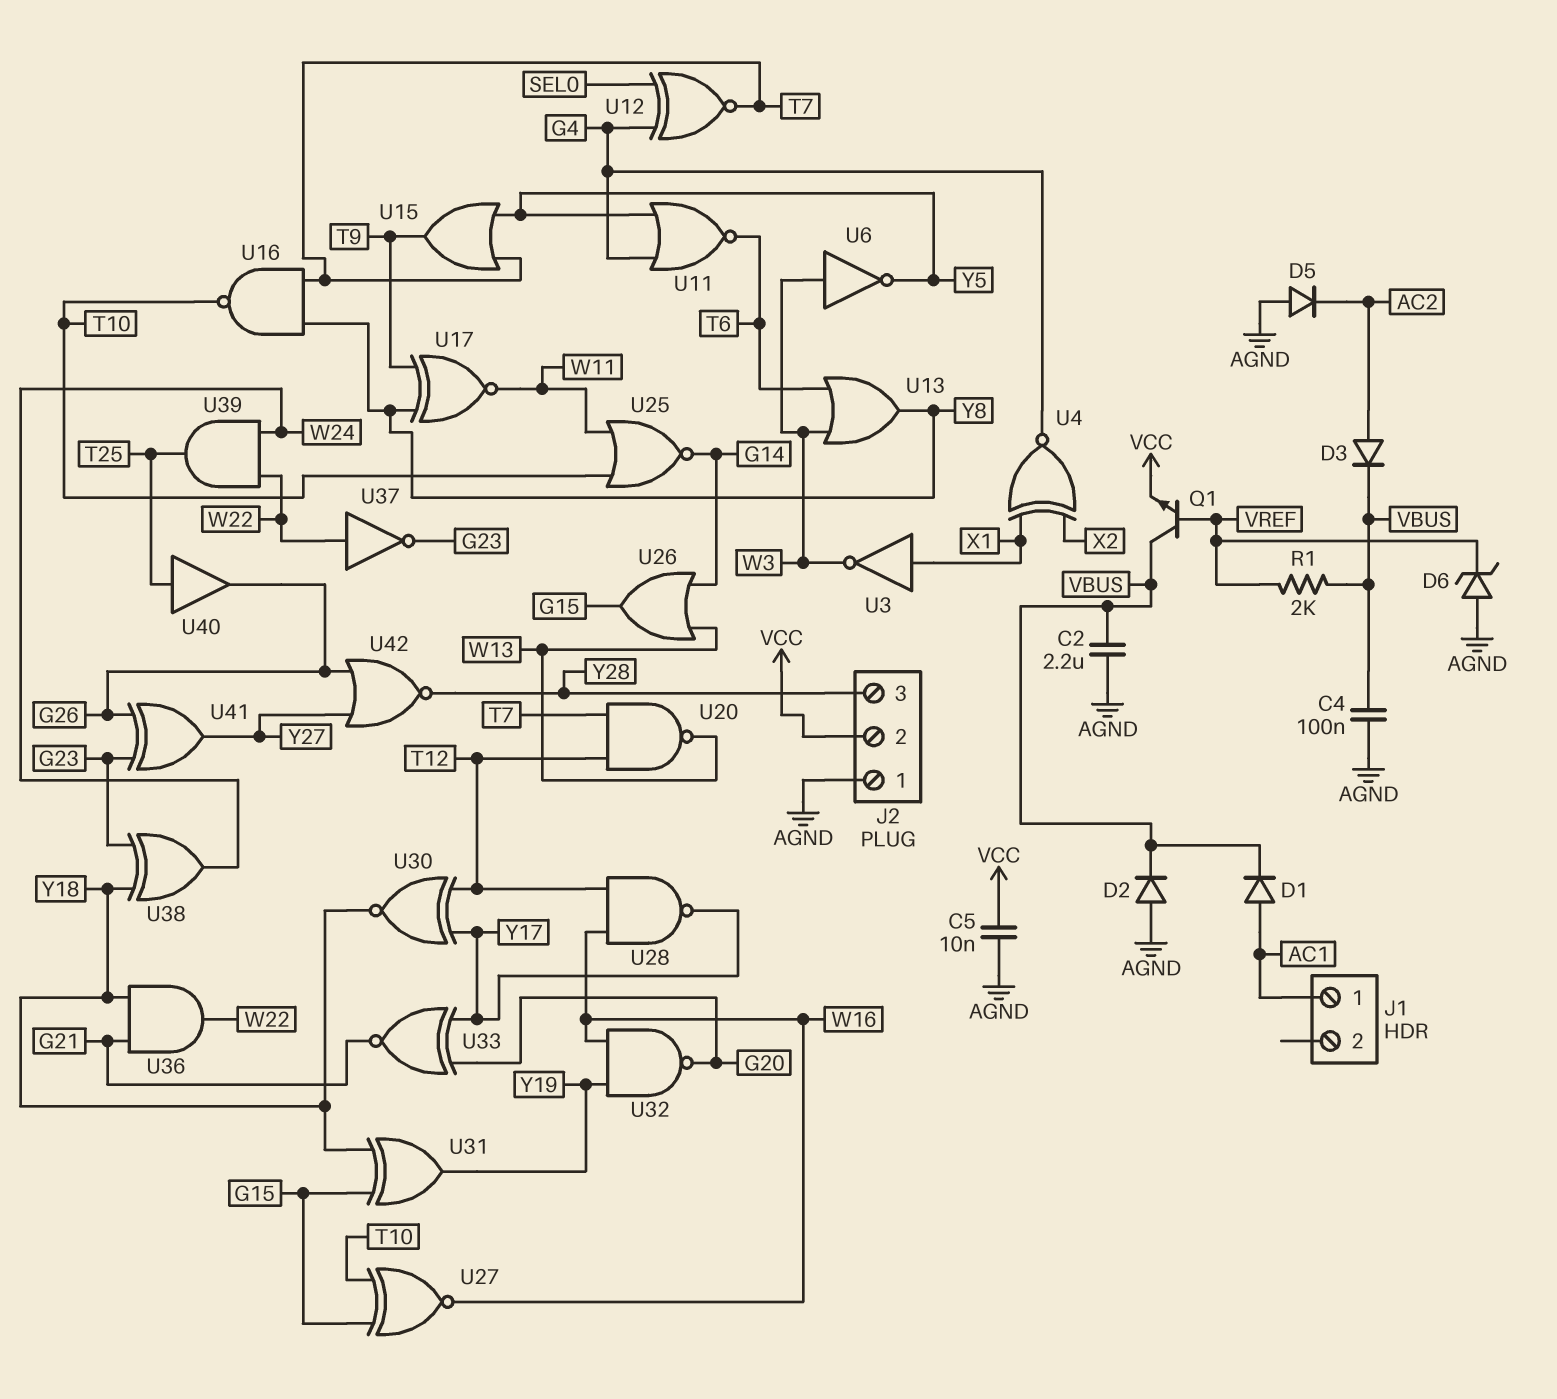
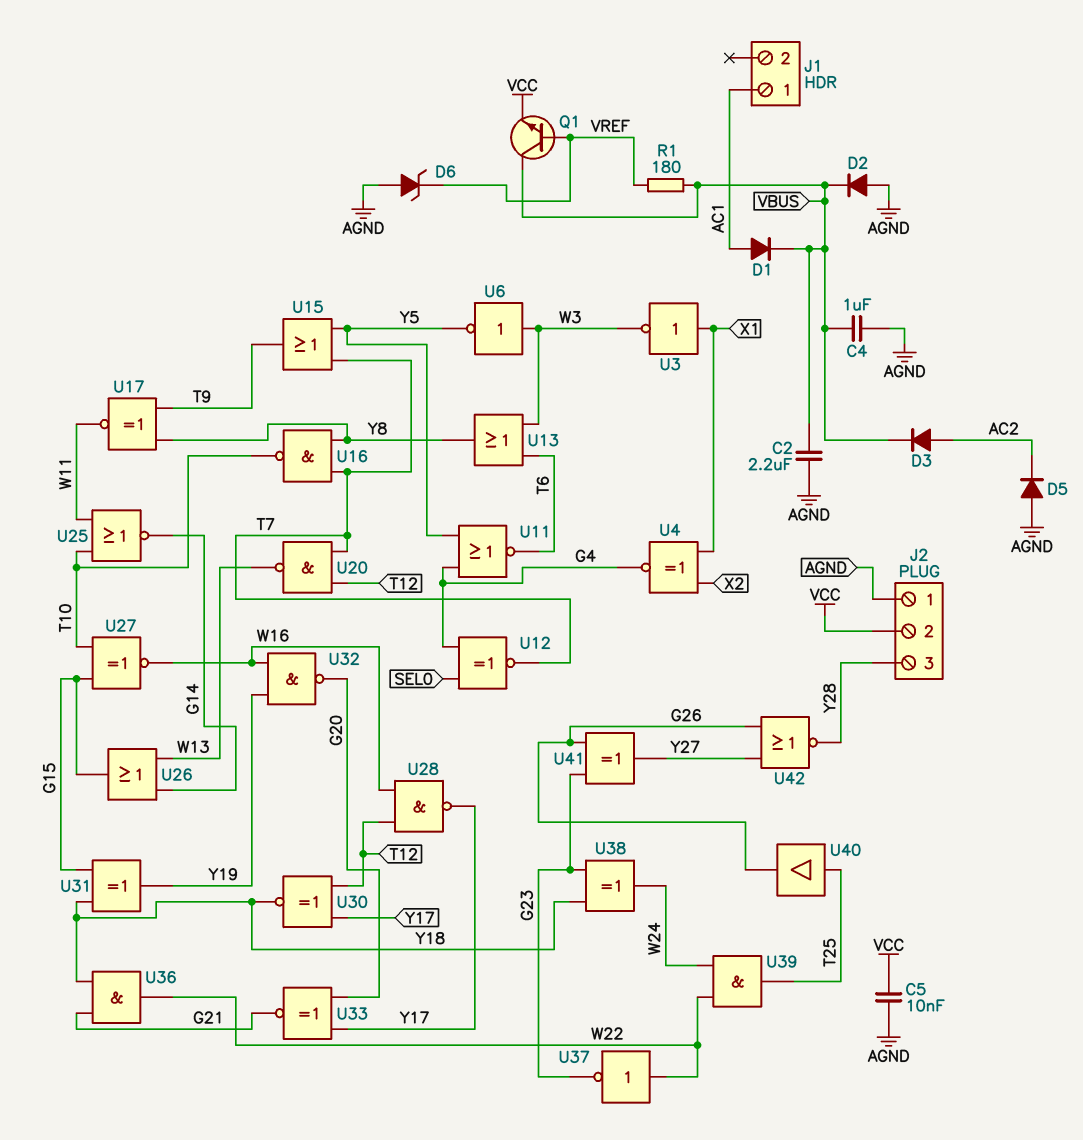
C4: 100nF (AGND, VBUS) -> 1uF (AGND, VBUS)
R1: 2k (VBUS, VREF) -> 180 (VBUS, VREF)

